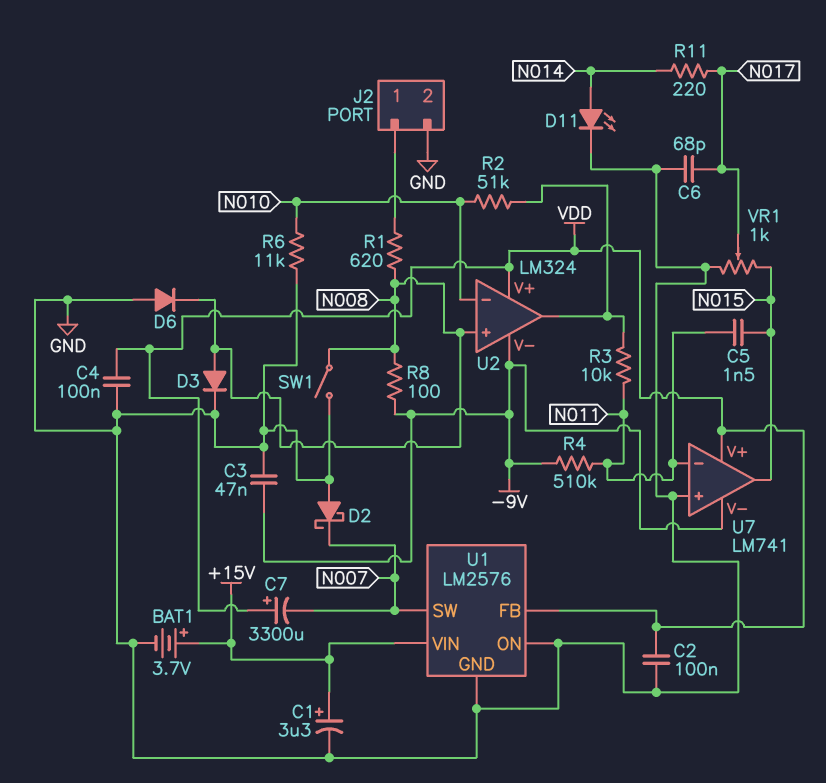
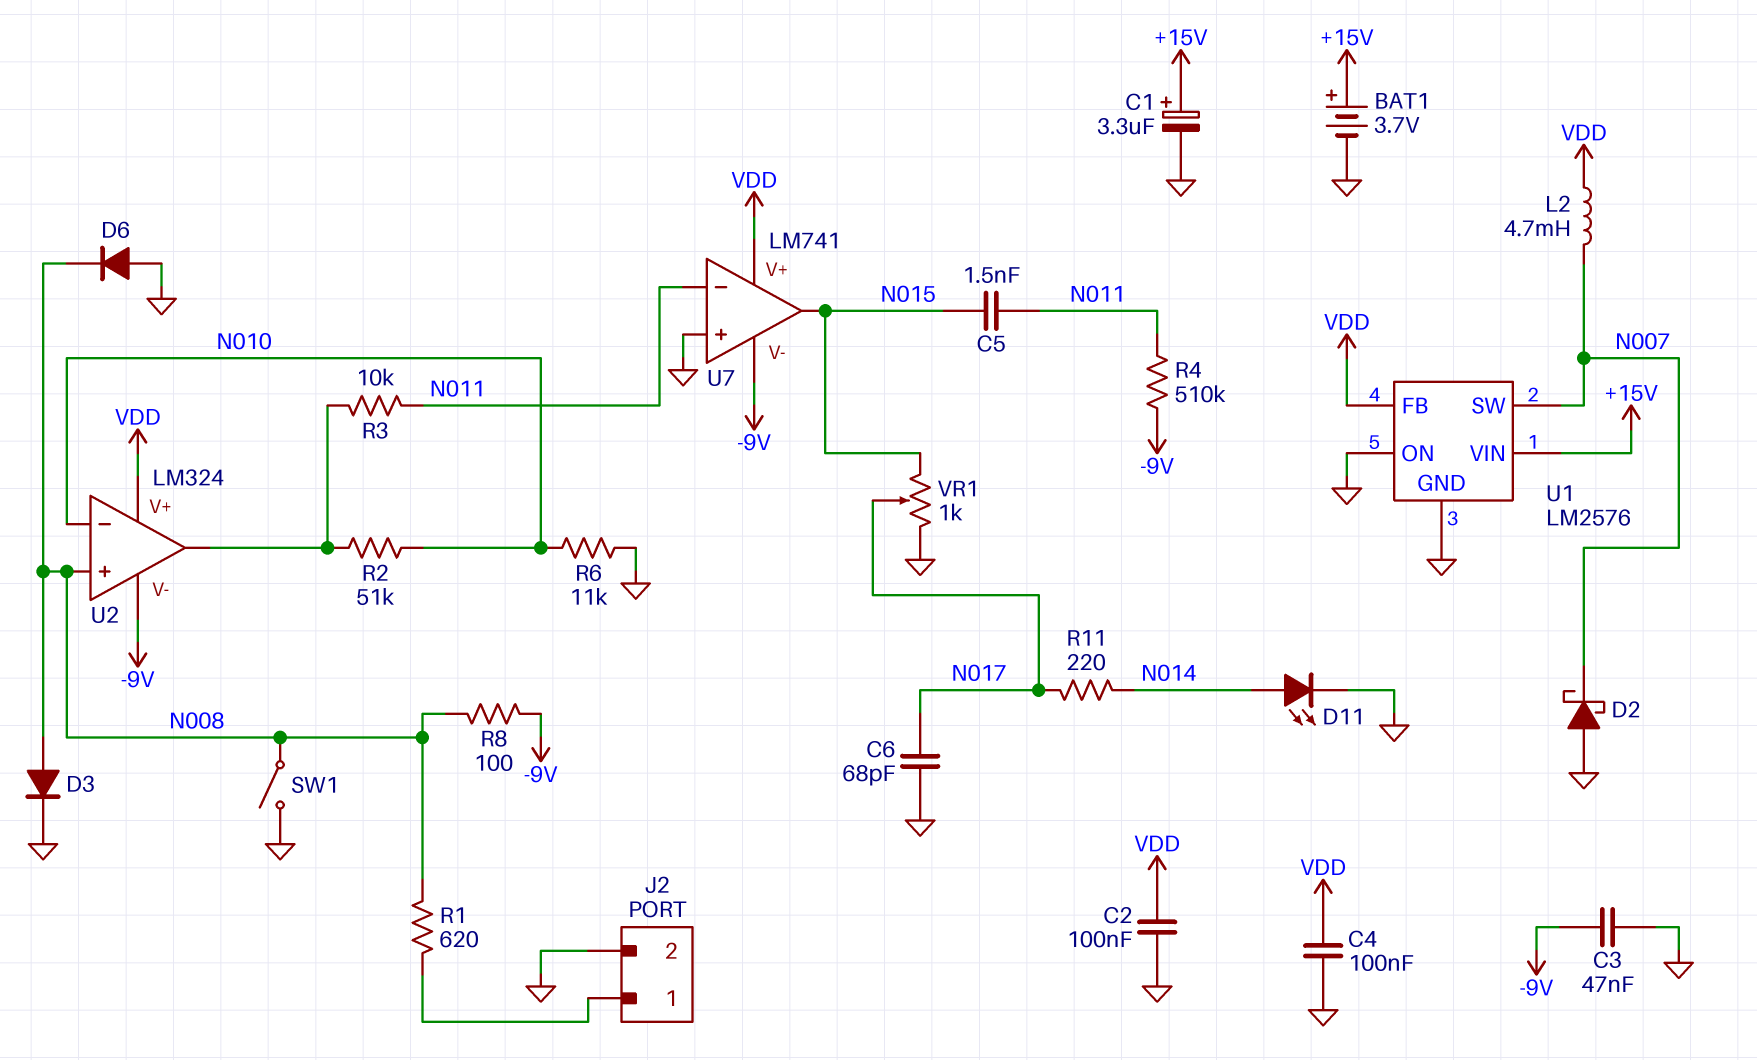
C7: 3300uF (plus VDD, minus N007) -> none
L2: none -> 4.7mH (N007, VDD)

